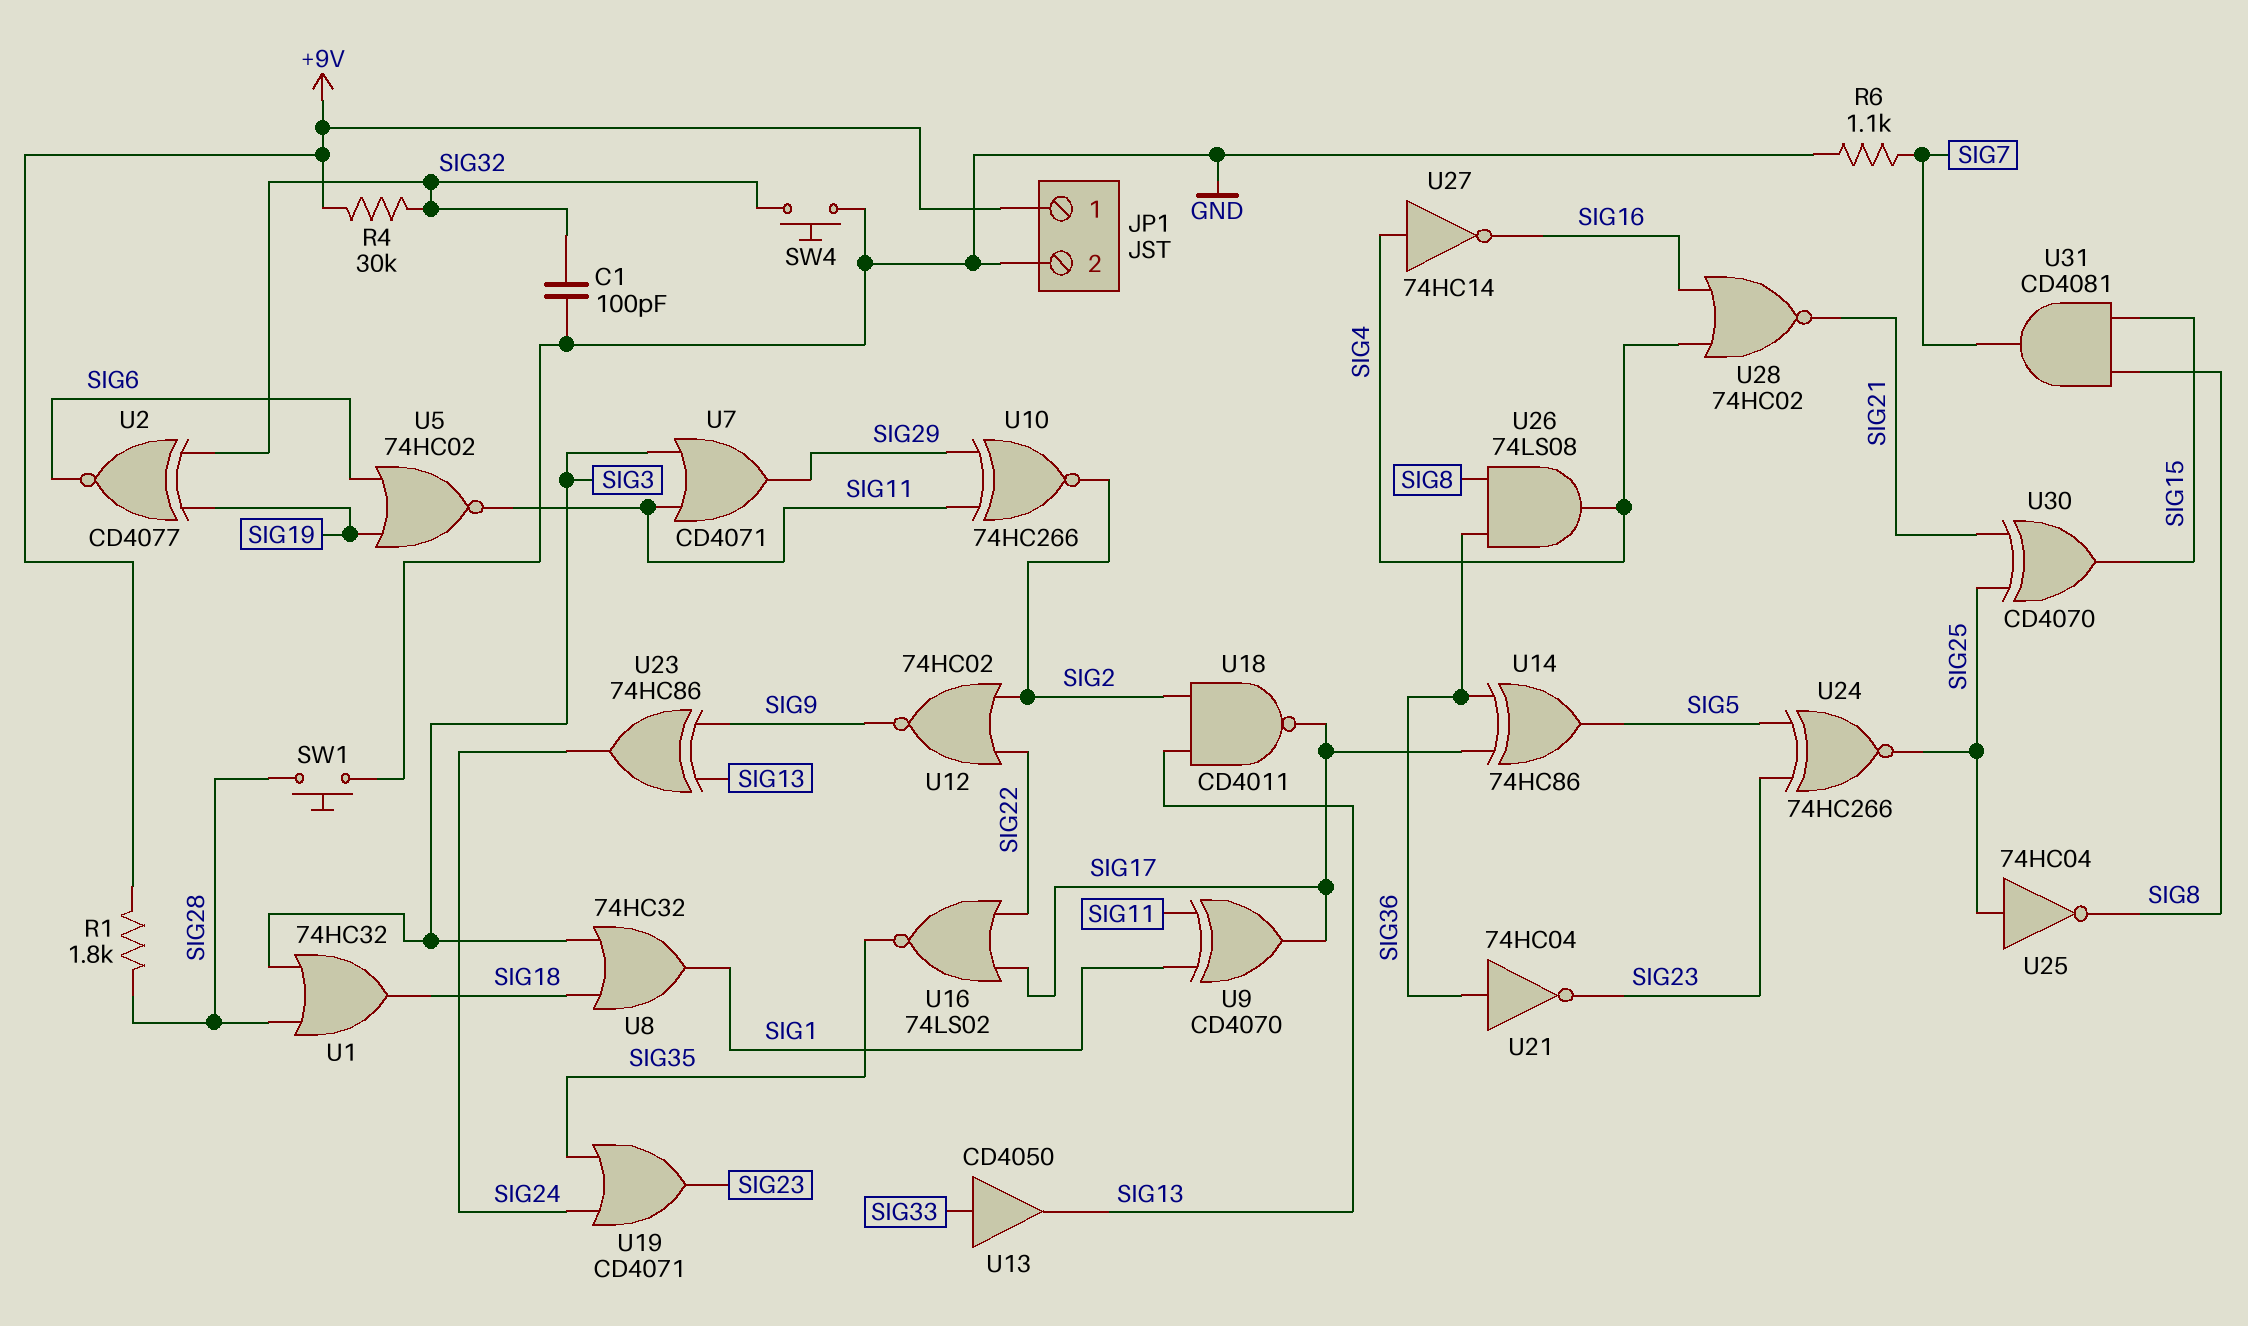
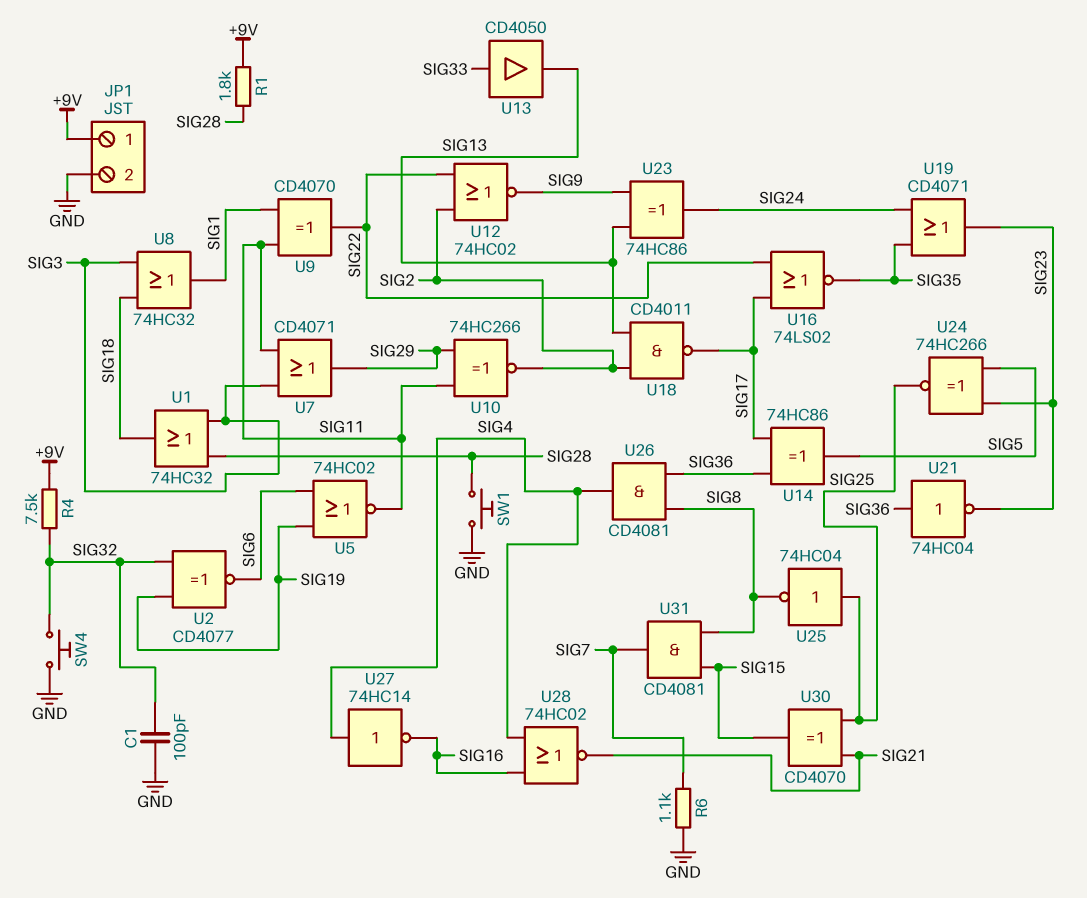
R4: 30k (+9V, SIG32) -> 7.5k (+9V, SIG32)
U9: XOR CD4070 (in SIG1, in SIG11, out SIG17) -> XOR CD4070 (in SIG1, in SIG11, out SIG22)
U26: AND 74LS08 (in SIG8, in SIG36, out SIG4) -> AND CD4081 (in SIG8, in SIG36, out SIG4)

